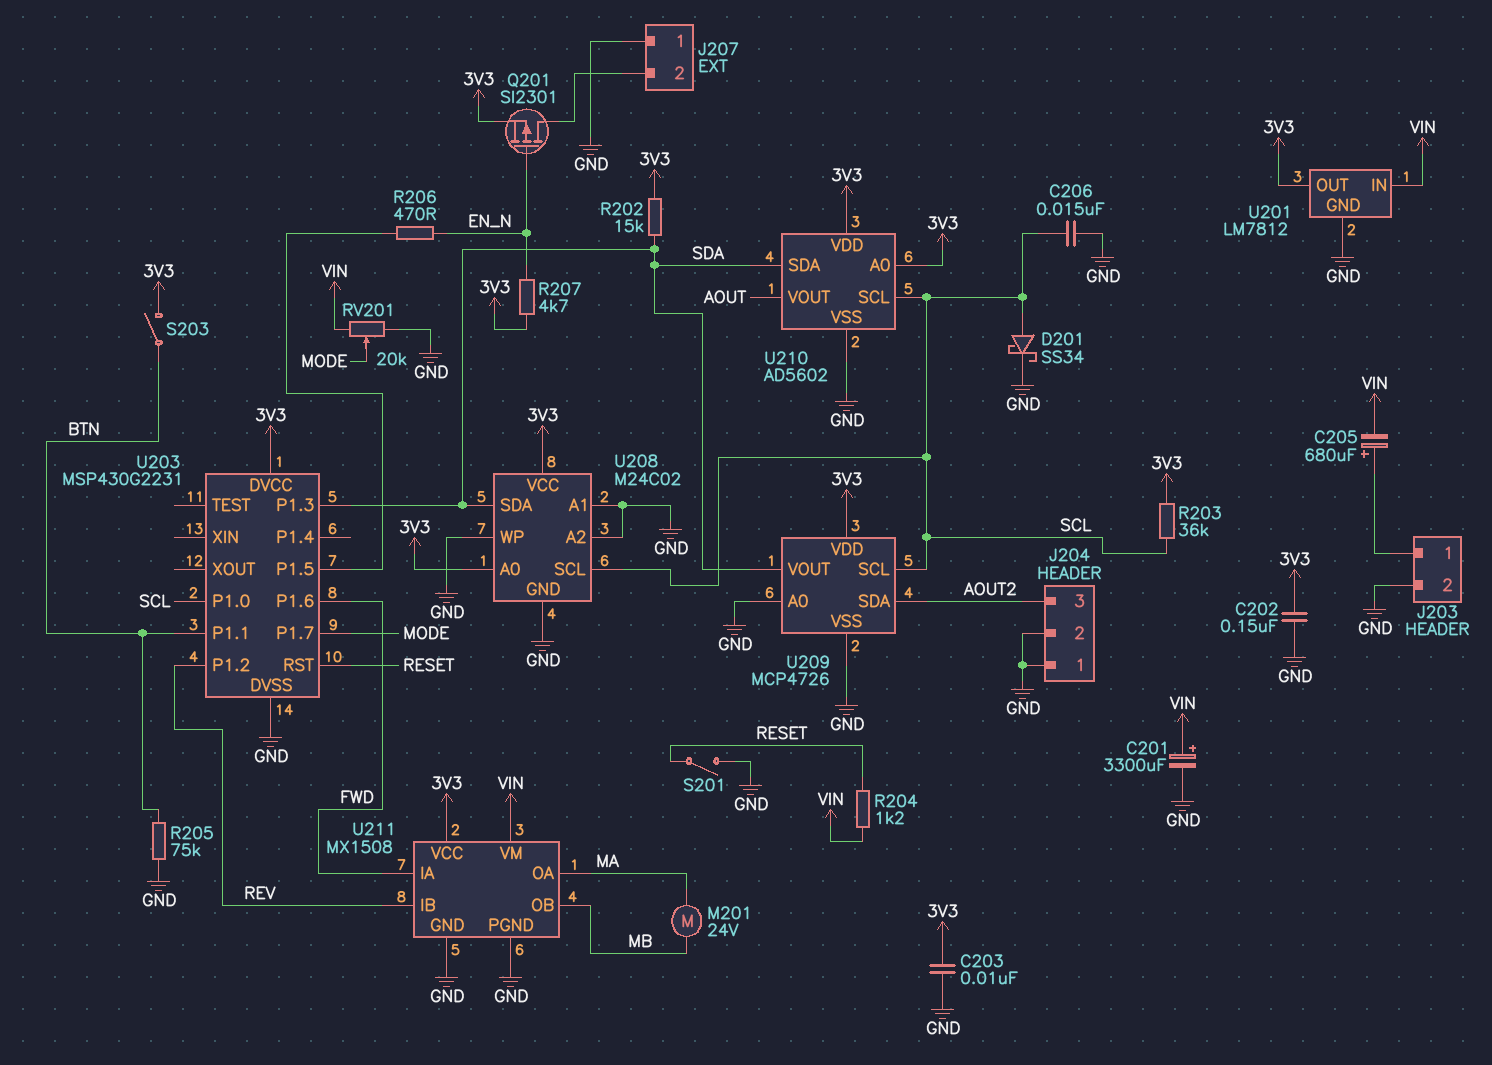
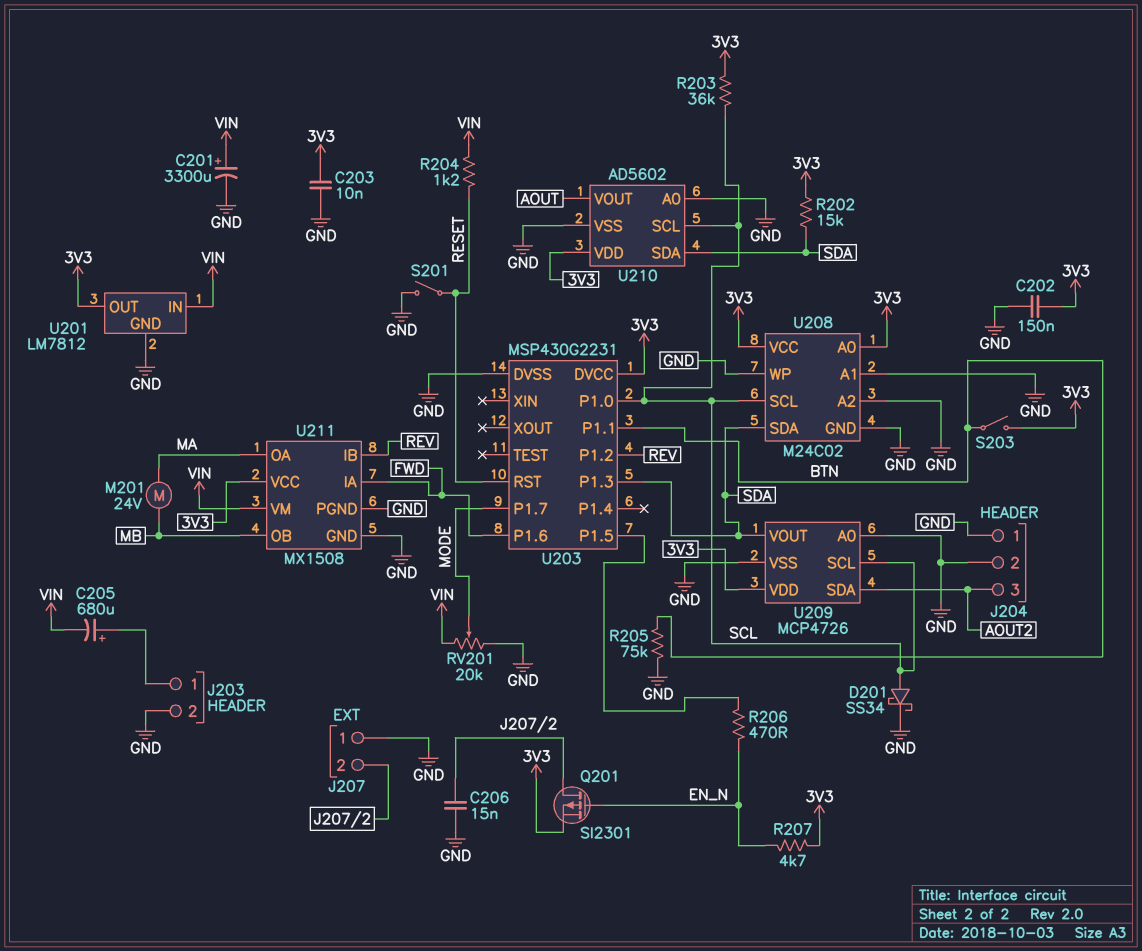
C206: 15nF (GND, SCL) -> 15nF (GND, J207/2)
U210 pin A0: 3V3 -> GND

